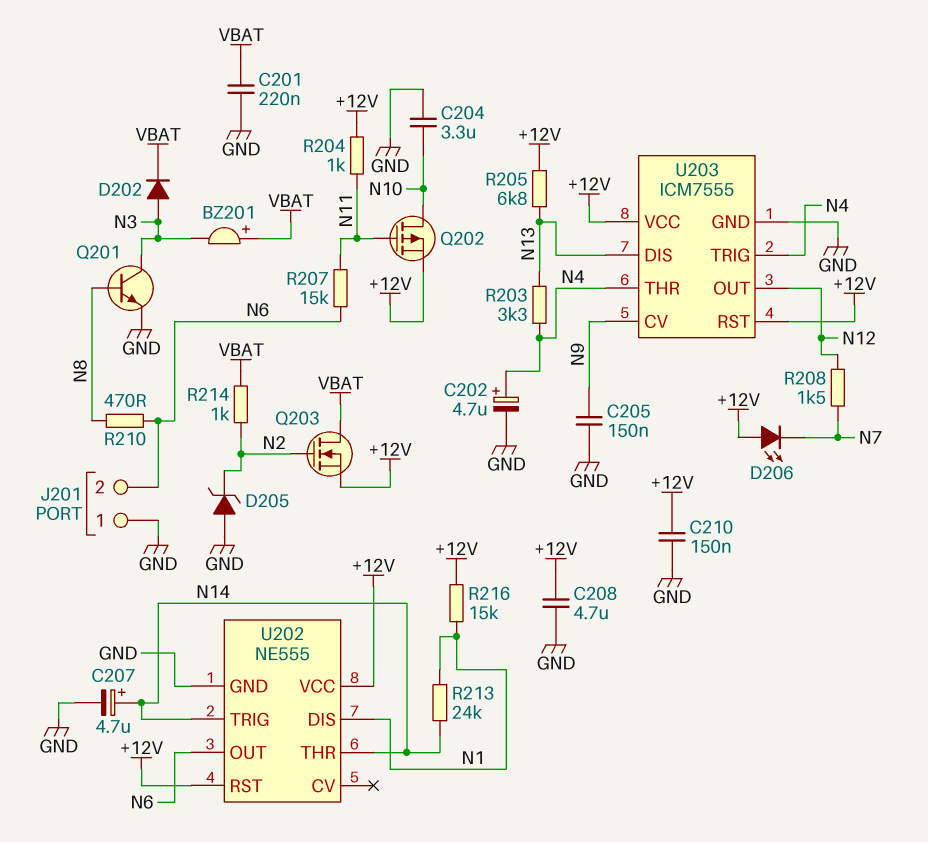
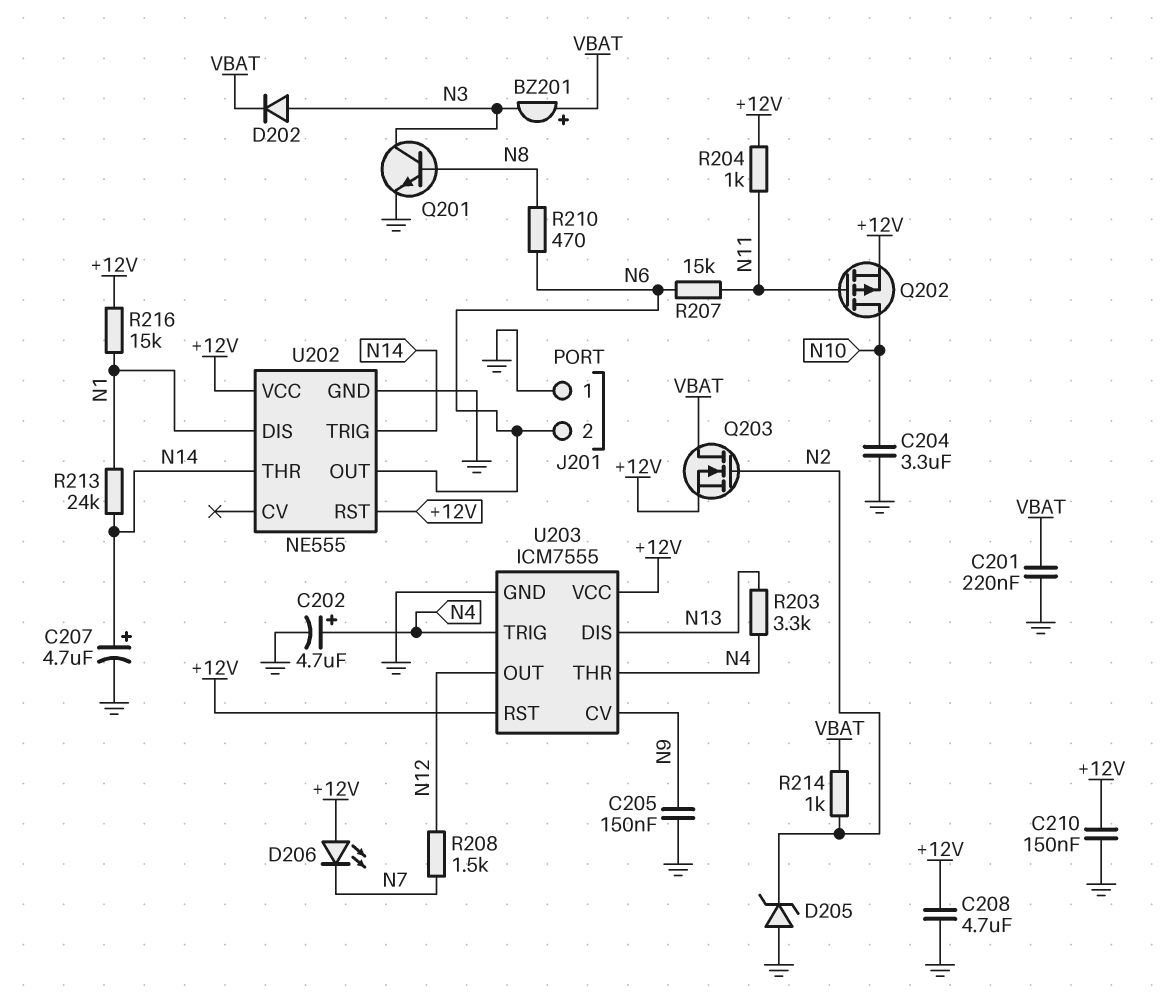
R205: 6.8k (+12V, N13) -> none

